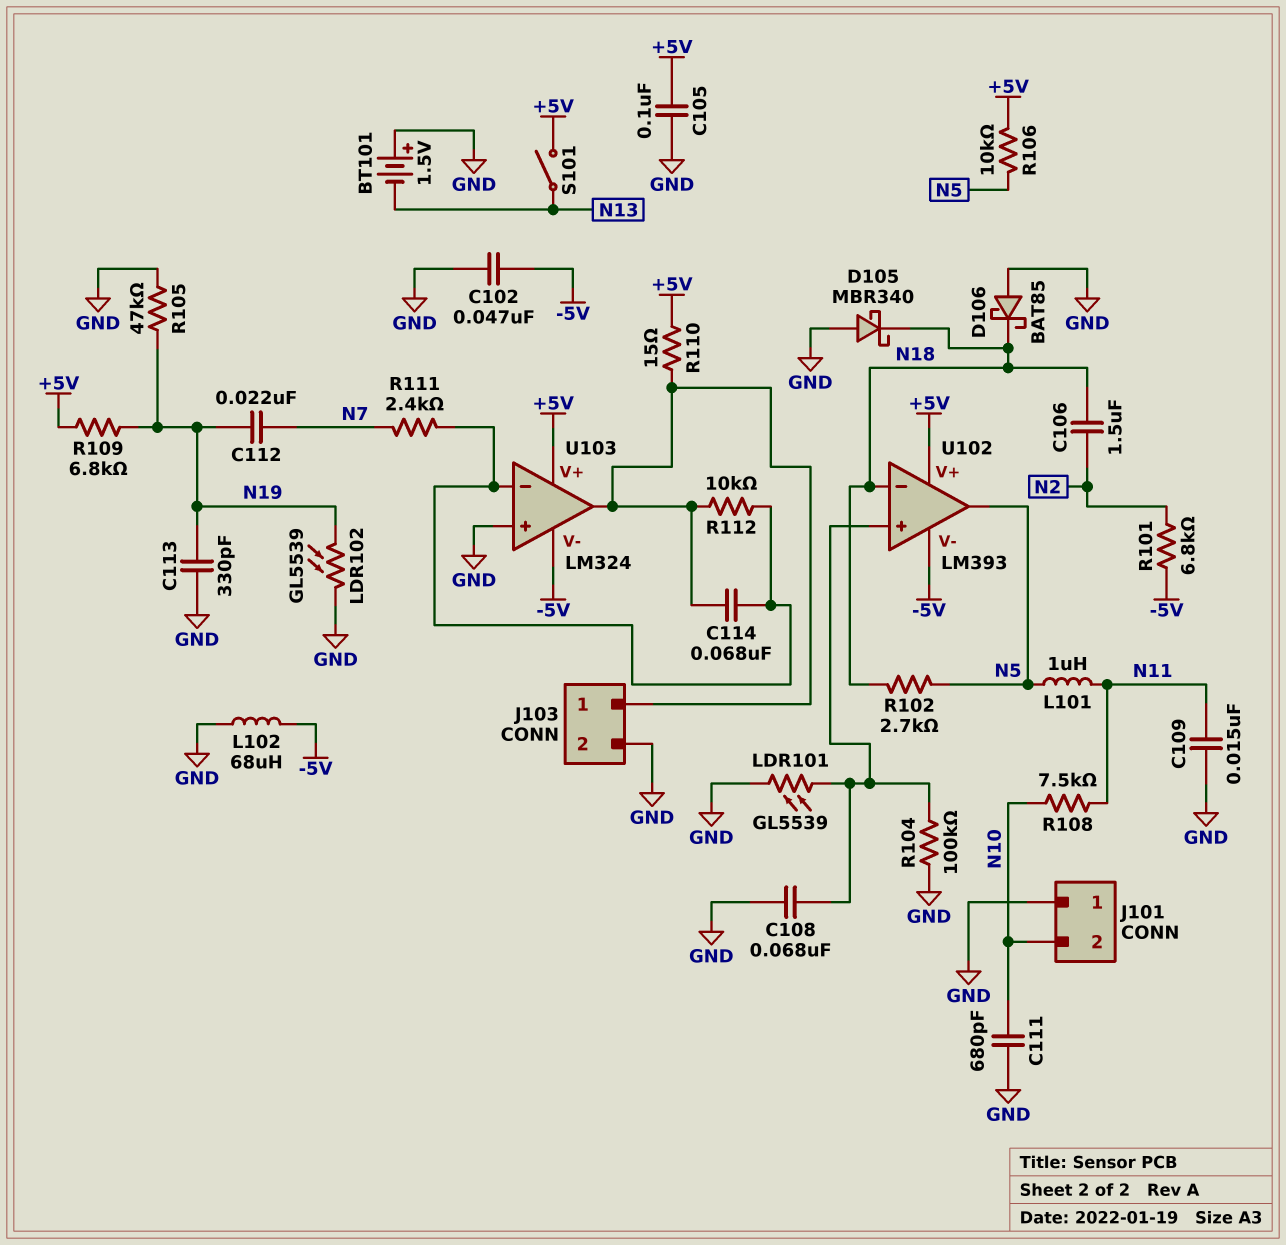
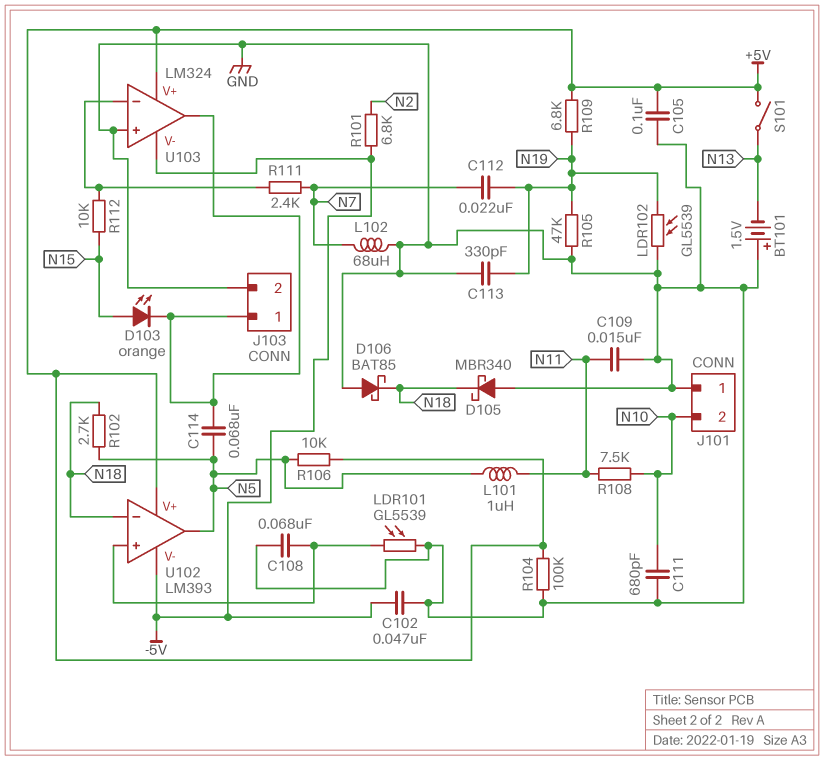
C106: 1.5uF (N2, N18) -> none
C114: 68nF (J103/1, U103/in-) -> 68nF (J103/1, N5)
D103: none -> LED orange (A N15, K J103/1)
L102: 68uH (-5V, GND) -> 68uH (GND, N7)
R104: 100k (GND, U102/in+) -> 100k (+5V, GND)
R110: 15 (+5V, J103/1) -> none
R112: 10k (J103/1, U103/in-) -> 10k (N15, U103/in-)

